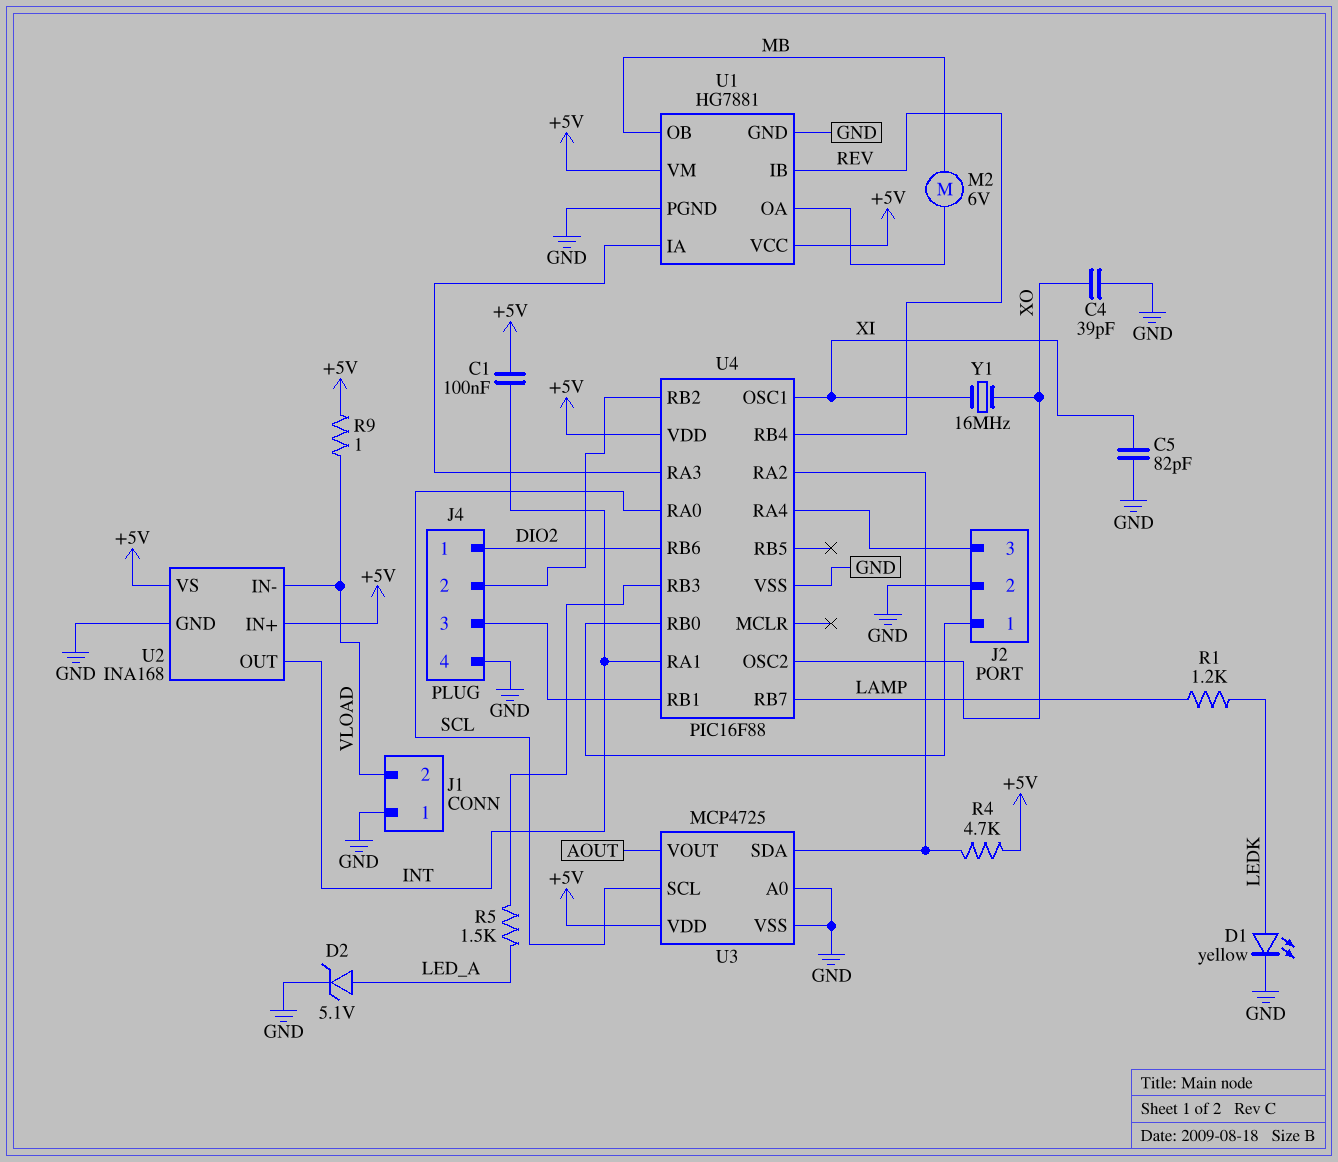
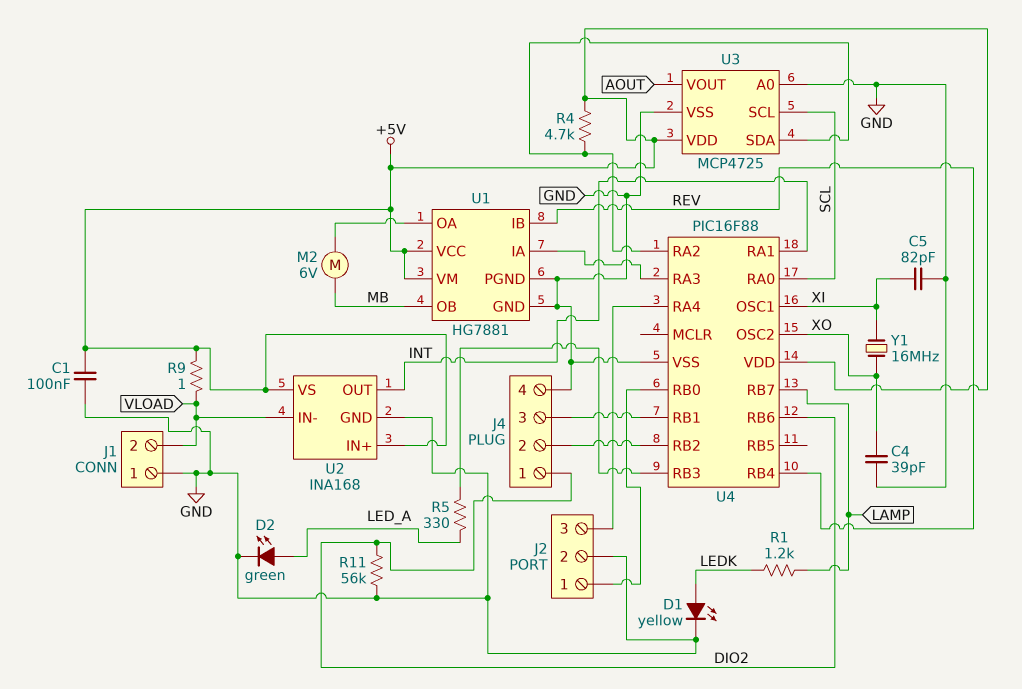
C1: 100nF (+5V, INT) -> 100nF (+5V, GND)
D2: zener 5.1V (A LED_A, K GND) -> LED green (A LED_A, K GND)
R5: 1.5k (LED_A, U4/RB3) -> 330 (LED_A, U4/RB3)
R11: none -> 56k (DIO2, GND)

